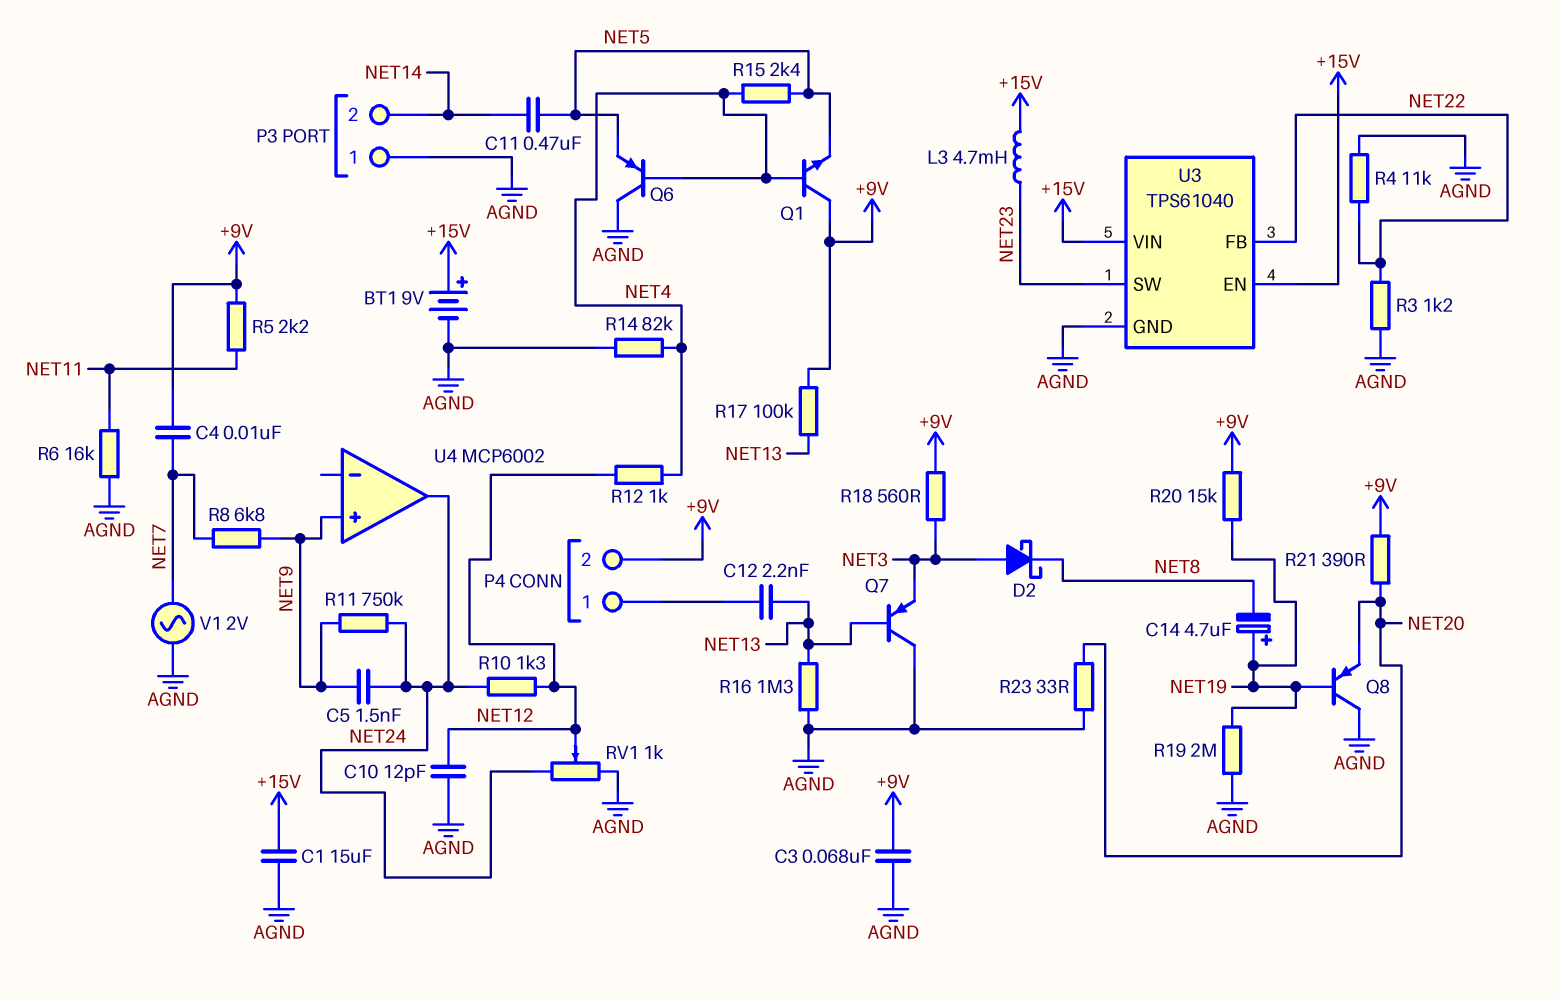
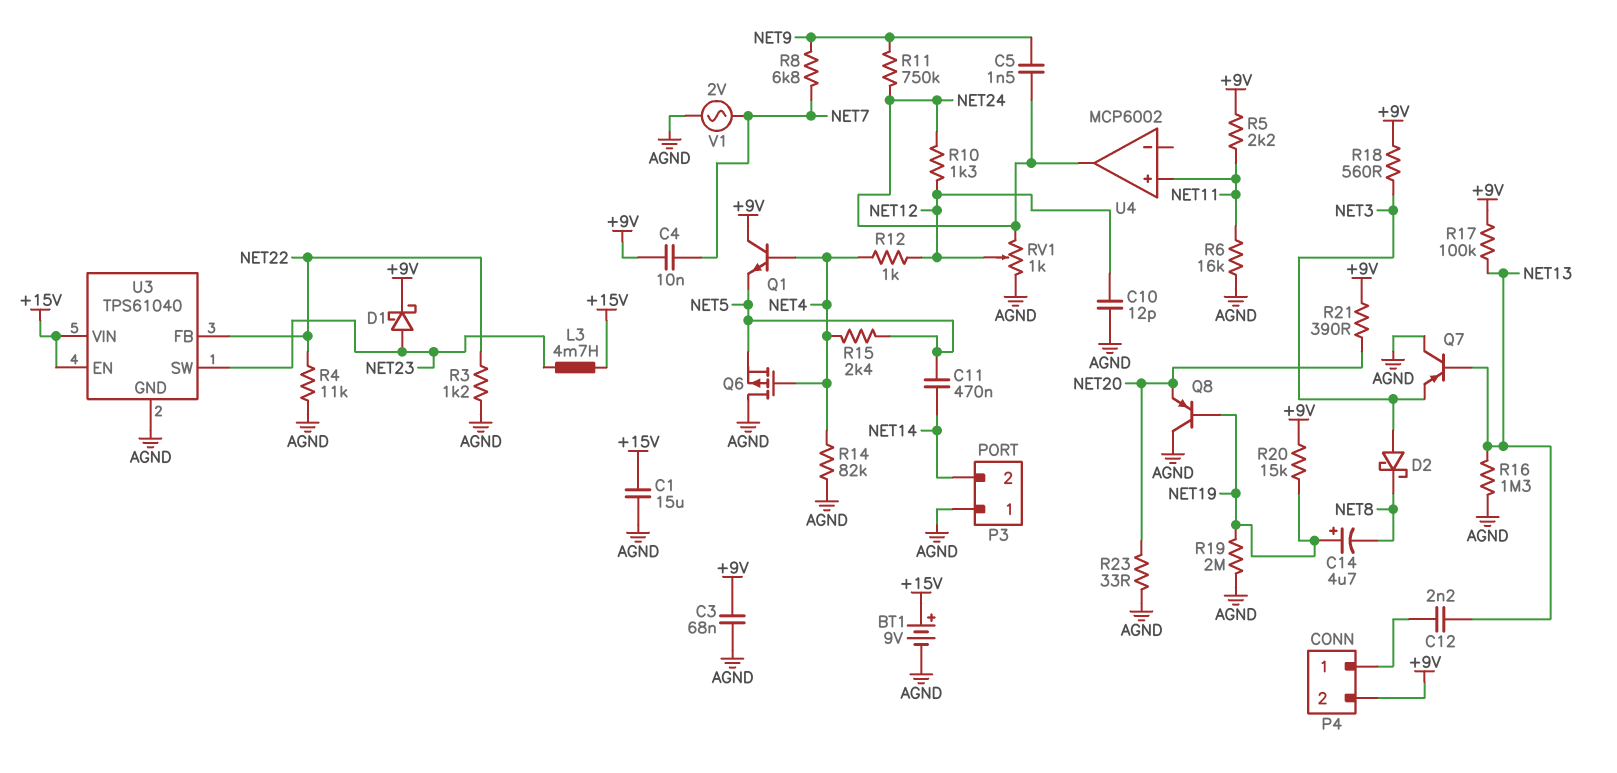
D1: none -> schottky (A NET23, K +9V)
Q6: PNP (B NET4, C AGND, E NET5) -> PMOS (G NET4, D AGND, S NET5)
U4 pin in+: NET9 -> NET11

